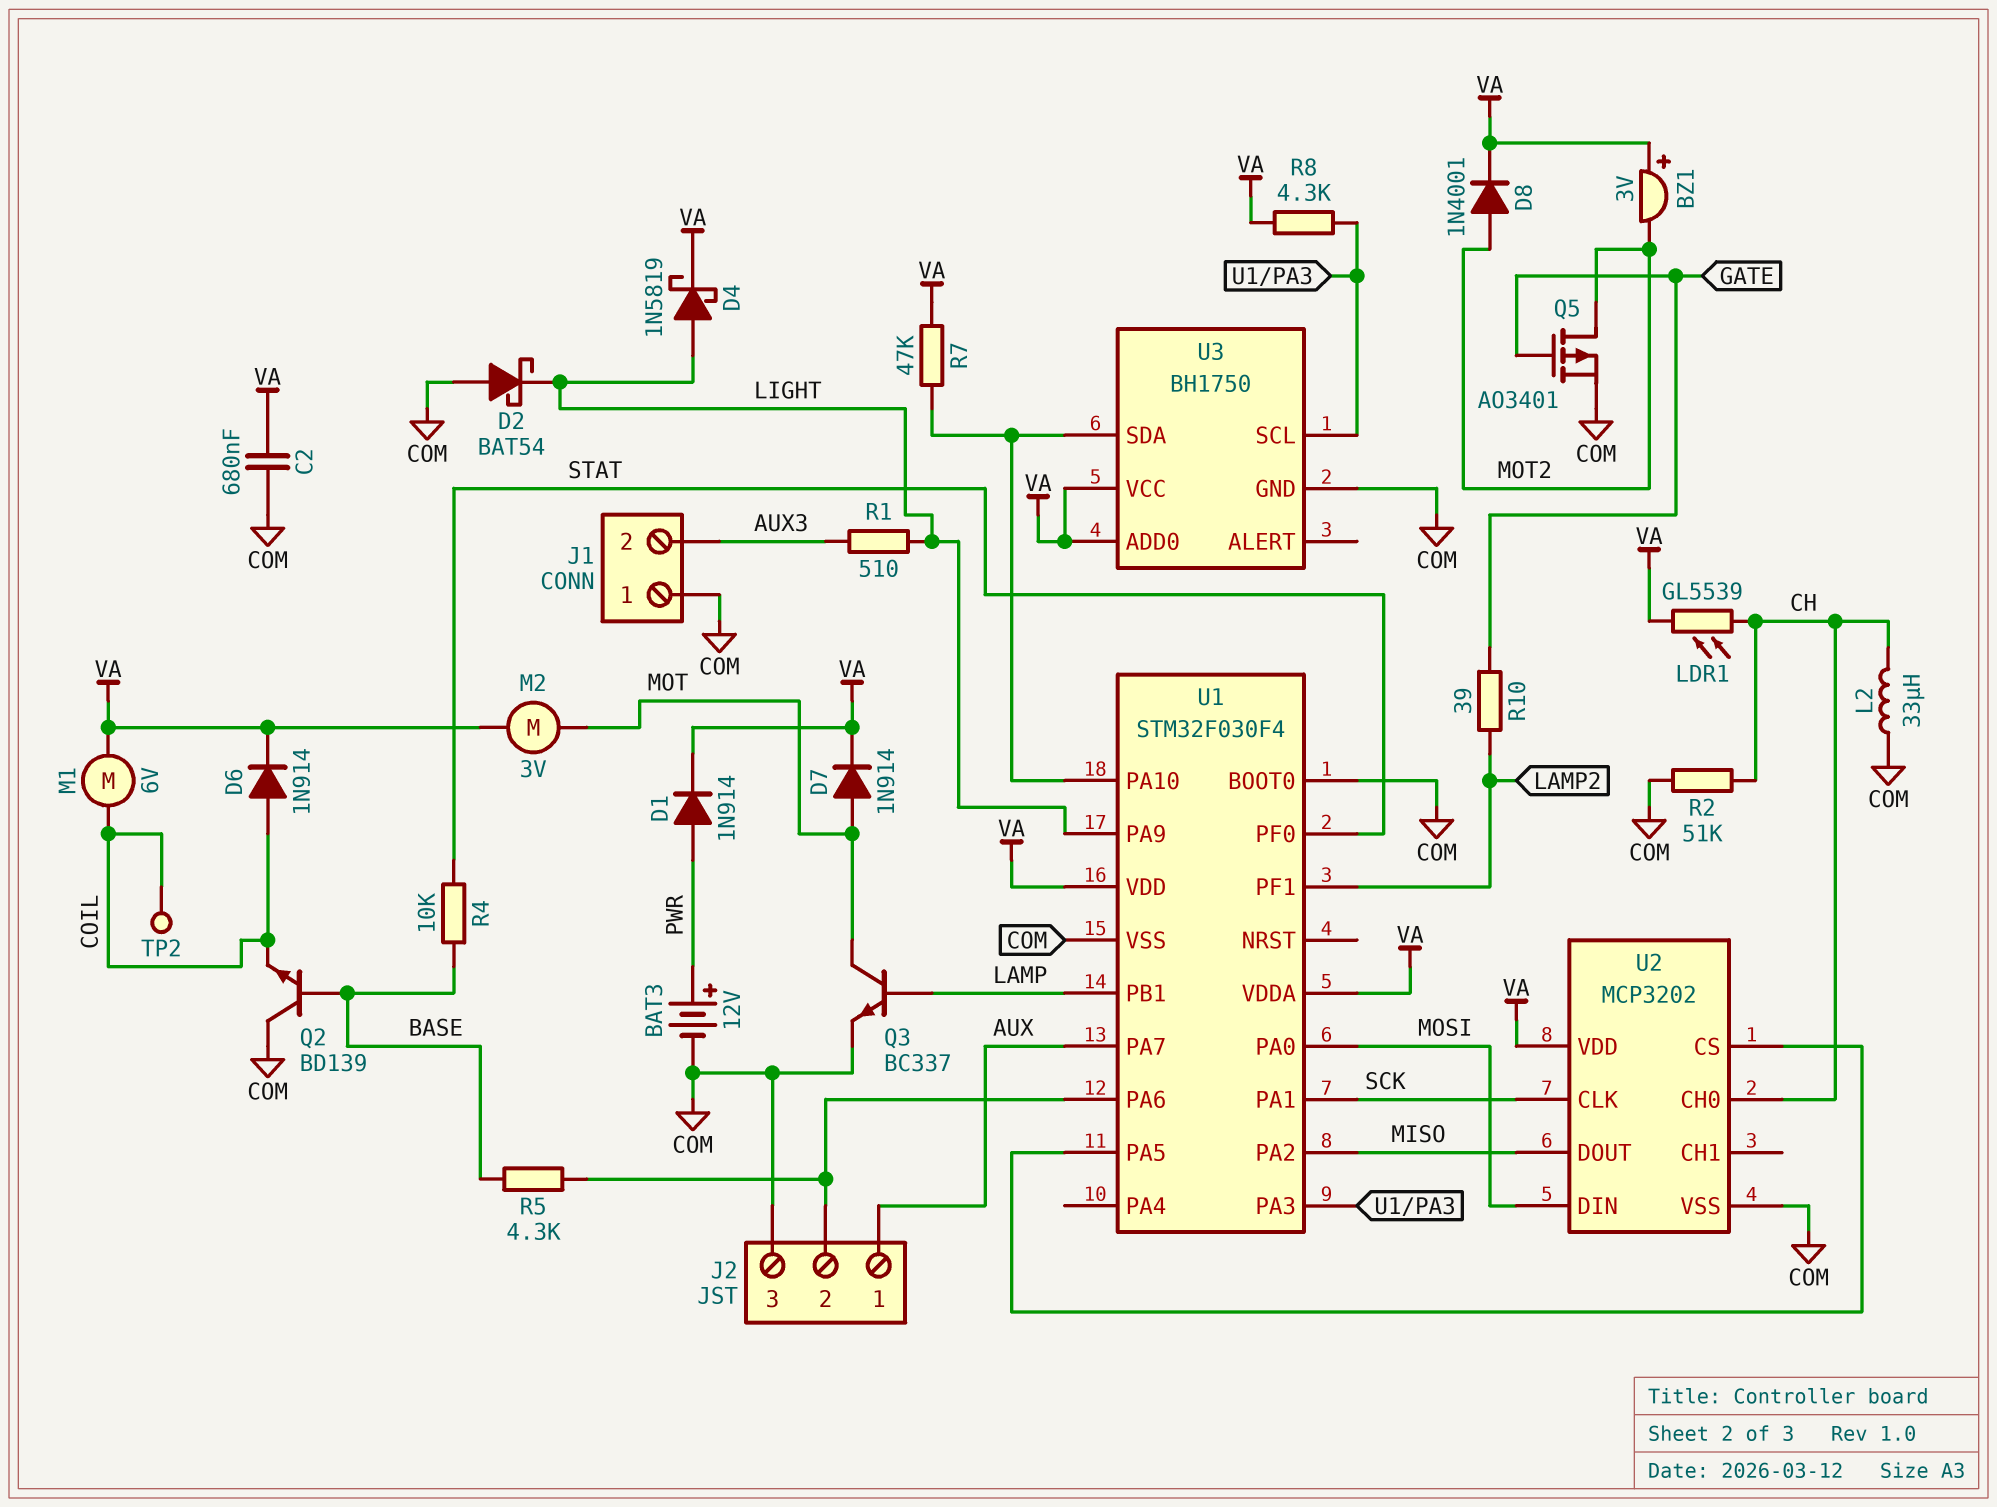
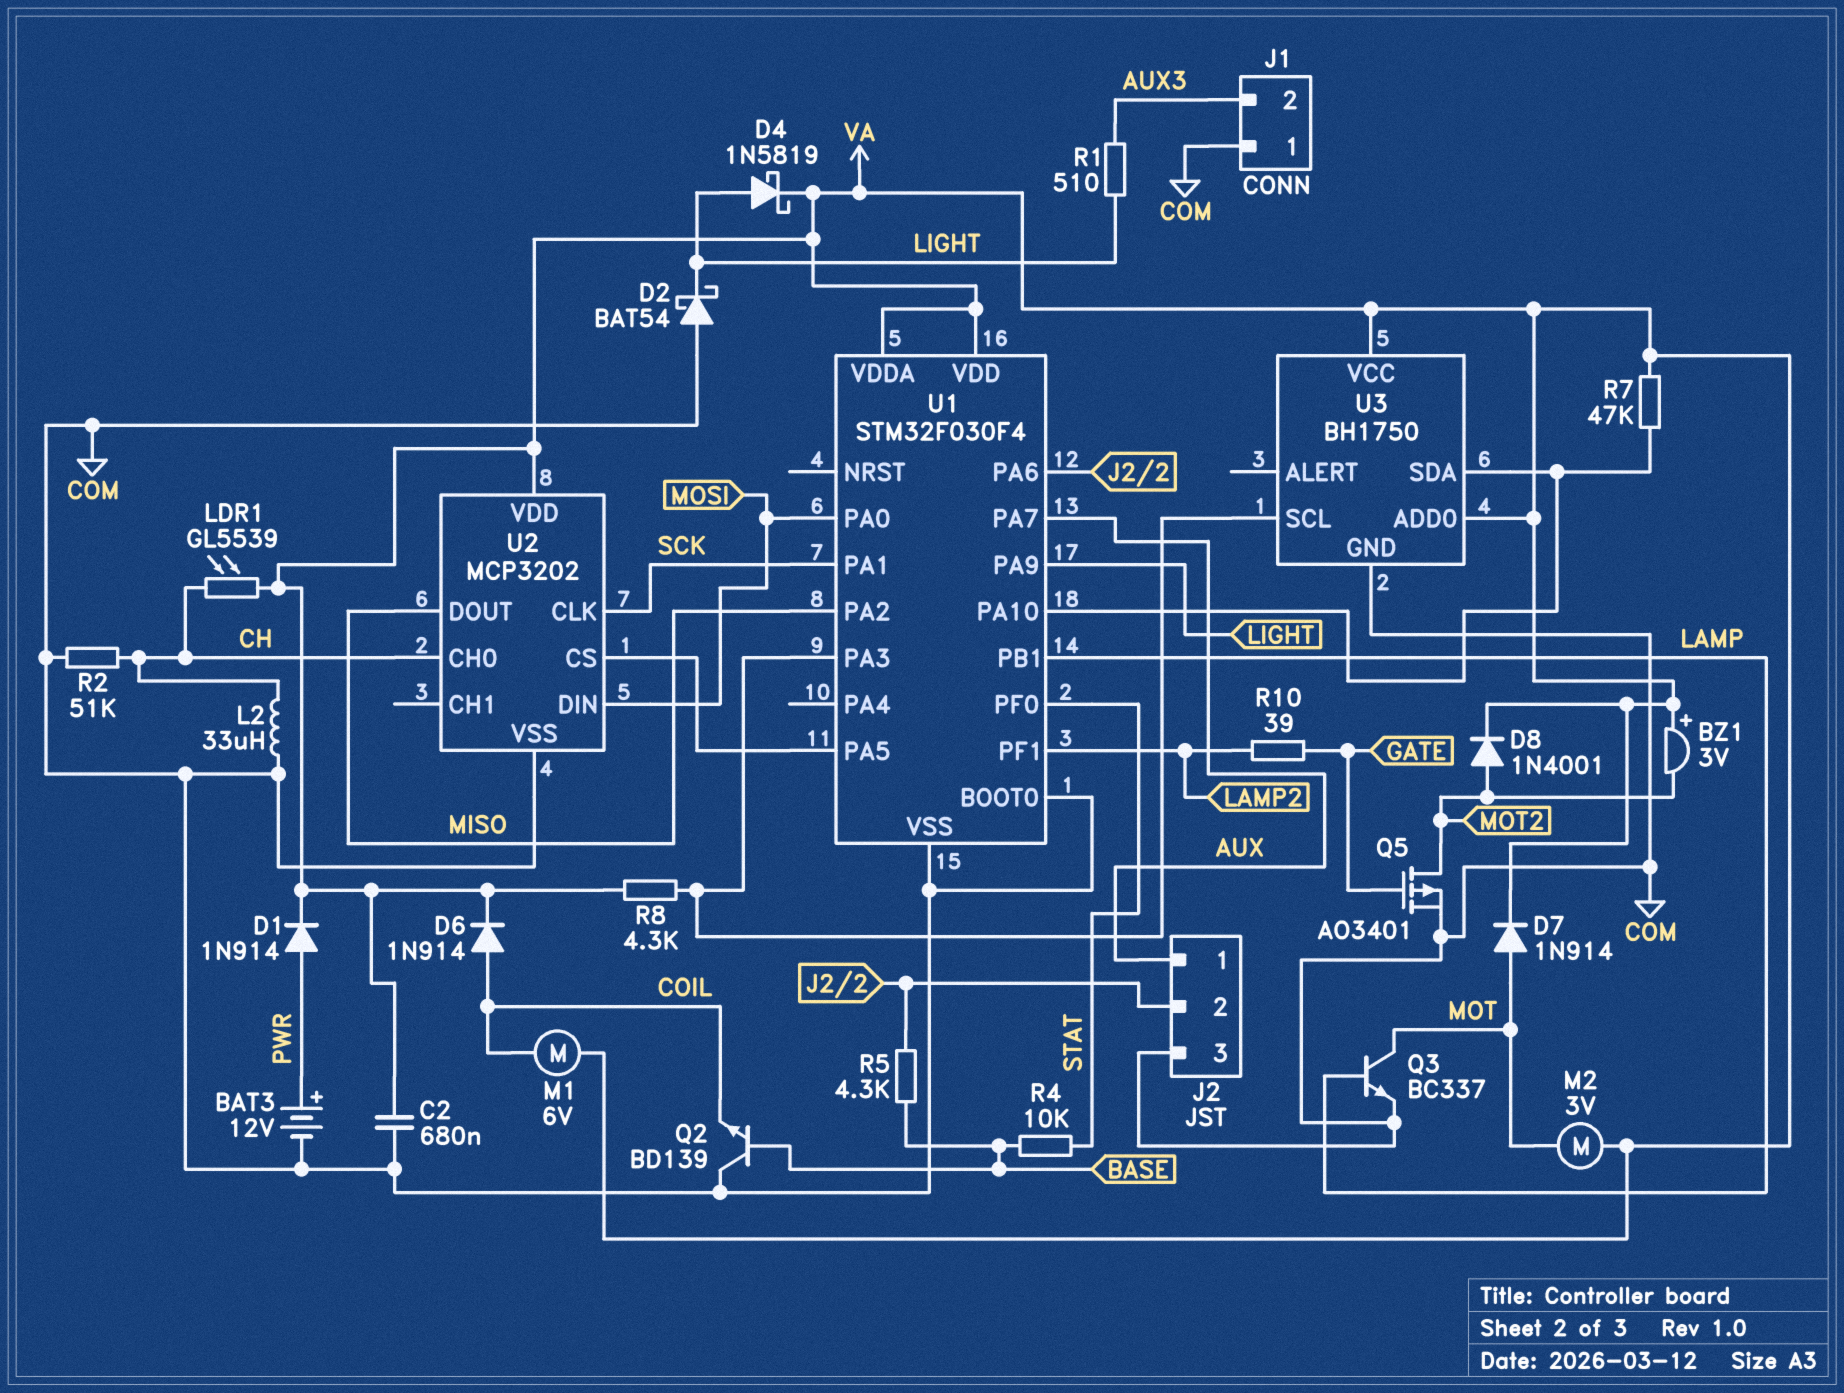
TP2: test point (COIL) -> none

